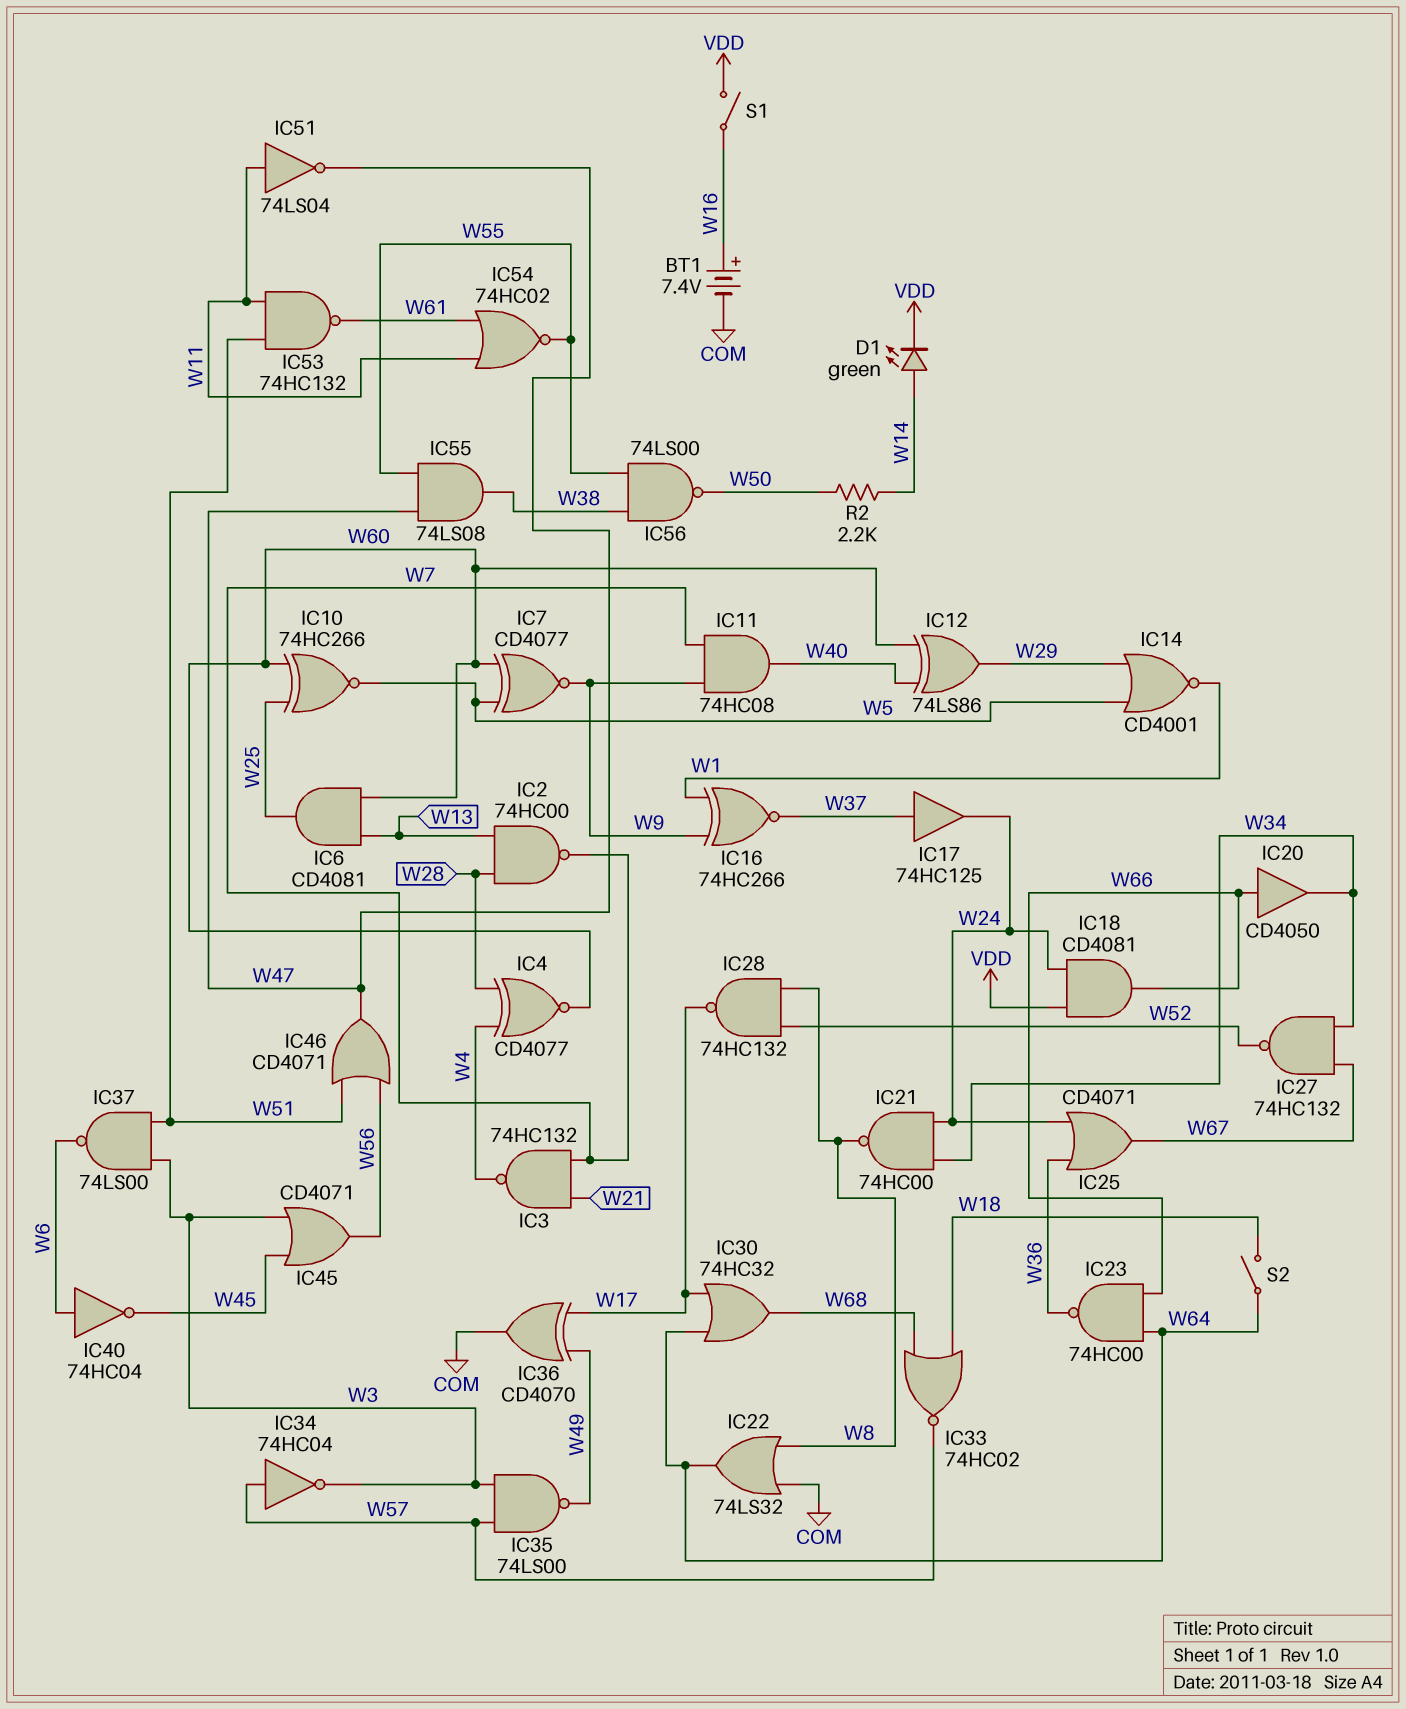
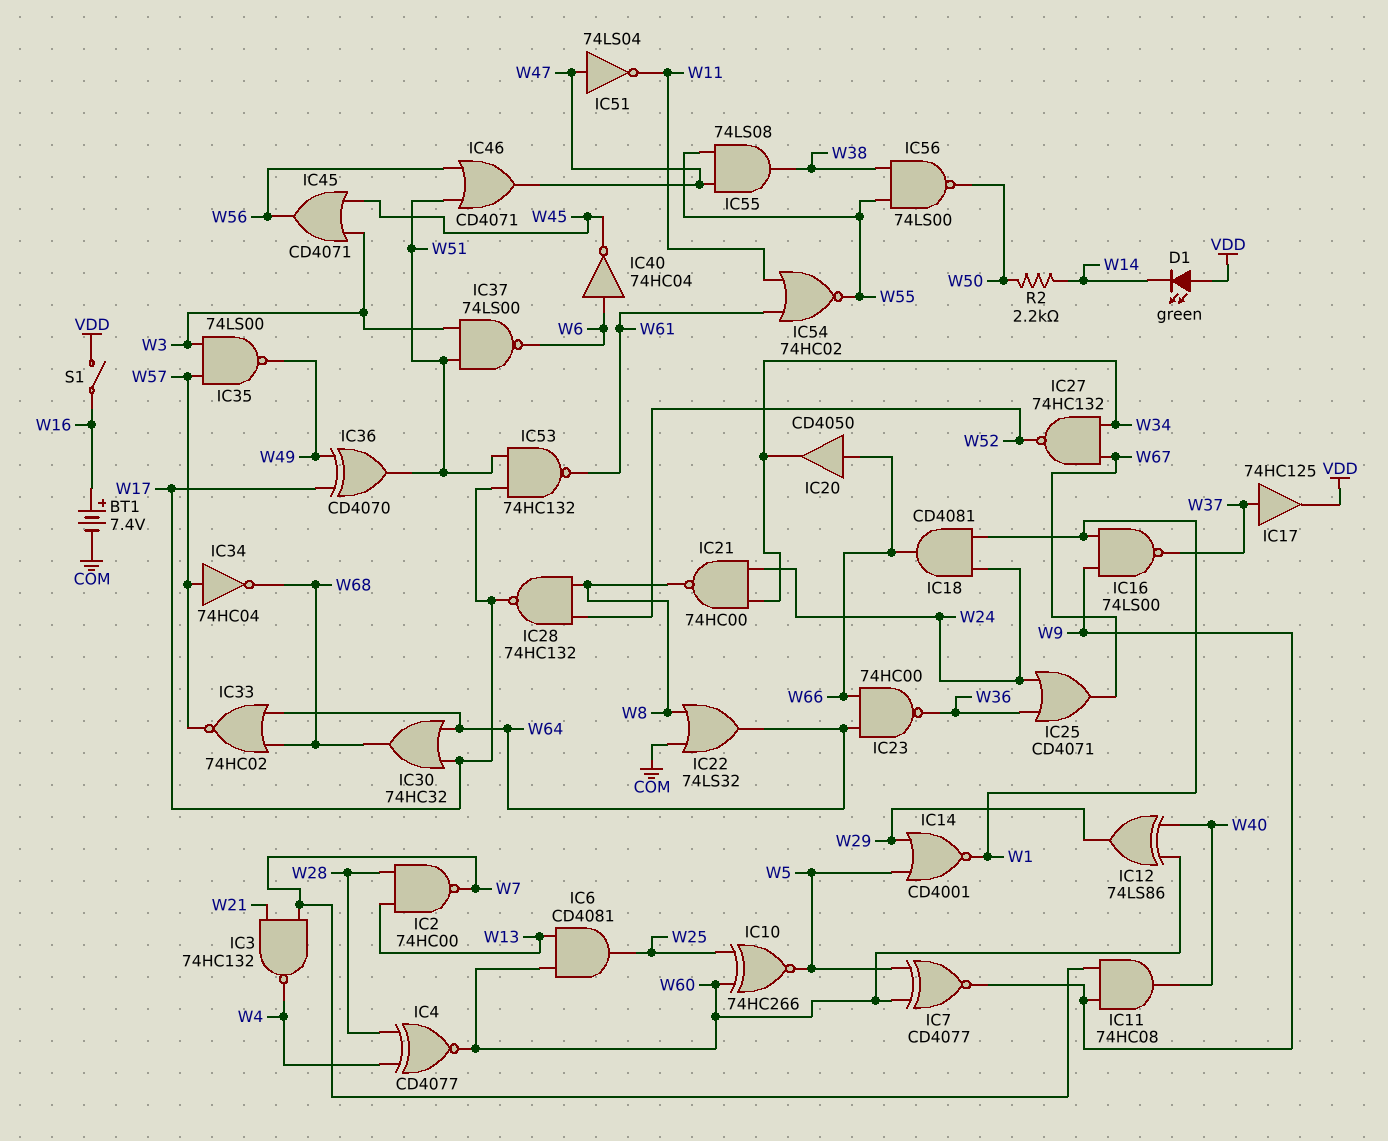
D1: LED green (A W14, K VDD) -> LED green (A VDD, K W14)
IC16: XNOR 74HC266 (in W1, in W9, out W37) -> NAND 74LS00 (in W1, in W9, out W37)
IC17: buffer 74HC125 (in W37, out W24) -> buffer 74HC125 (in W37, out VDD)
IC18: AND CD4081 (in VDD, in W24, out W66) -> AND CD4081 (in W1, in W24, out W66)
IC33: NOR 74HC02 (in W18, in W68, out W57) -> NOR 74HC02 (in W64, in W68, out W57)
IC34: NOT 74HC04 (in W57, out W3) -> NOT 74HC04 (in W57, out W68)
IC36: XOR CD4070 (in W17, in W49, out COM) -> XOR CD4070 (in W17, in W49, out W51)
IC51: NOT 74LS04 (in W11, out W47) -> NOT 74LS04 (in W47, out W11)
IC53: NAND 74HC132 (in W11, in W51, out W61) -> NAND 74HC132 (in W17, in W51, out W61)
S2: switch (W18, W64) -> none

